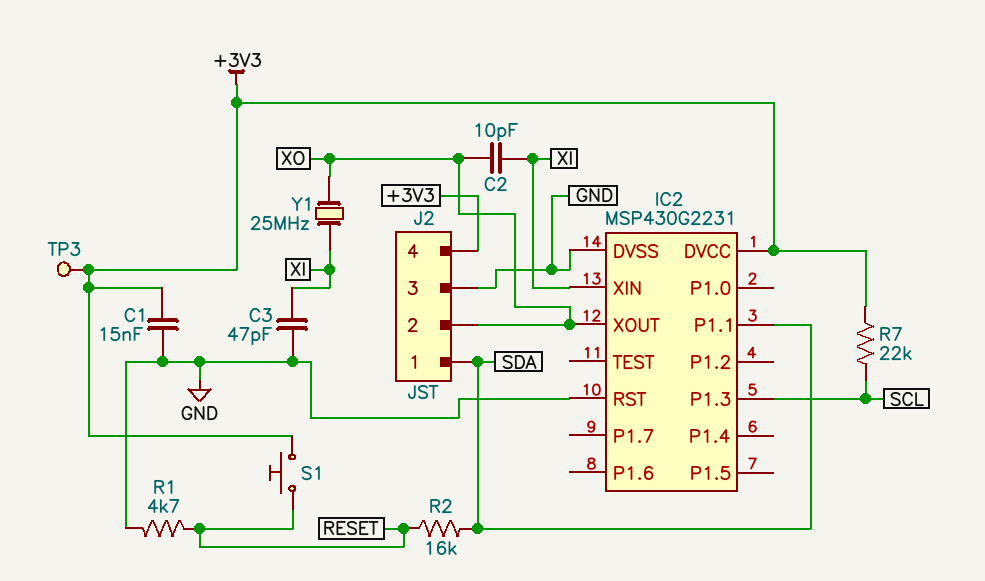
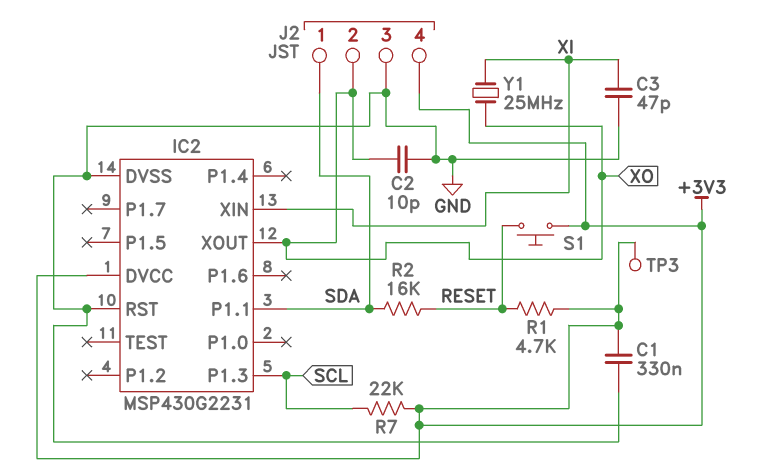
C1: 15nF (+3V3, GND) -> 330nF (+3V3, GND)
C2: 10pF (XI, XO) -> 10pF (GND, XO)
R1: 4.7k (GND, RESET) -> 4.7k (+3V3, RESET)

